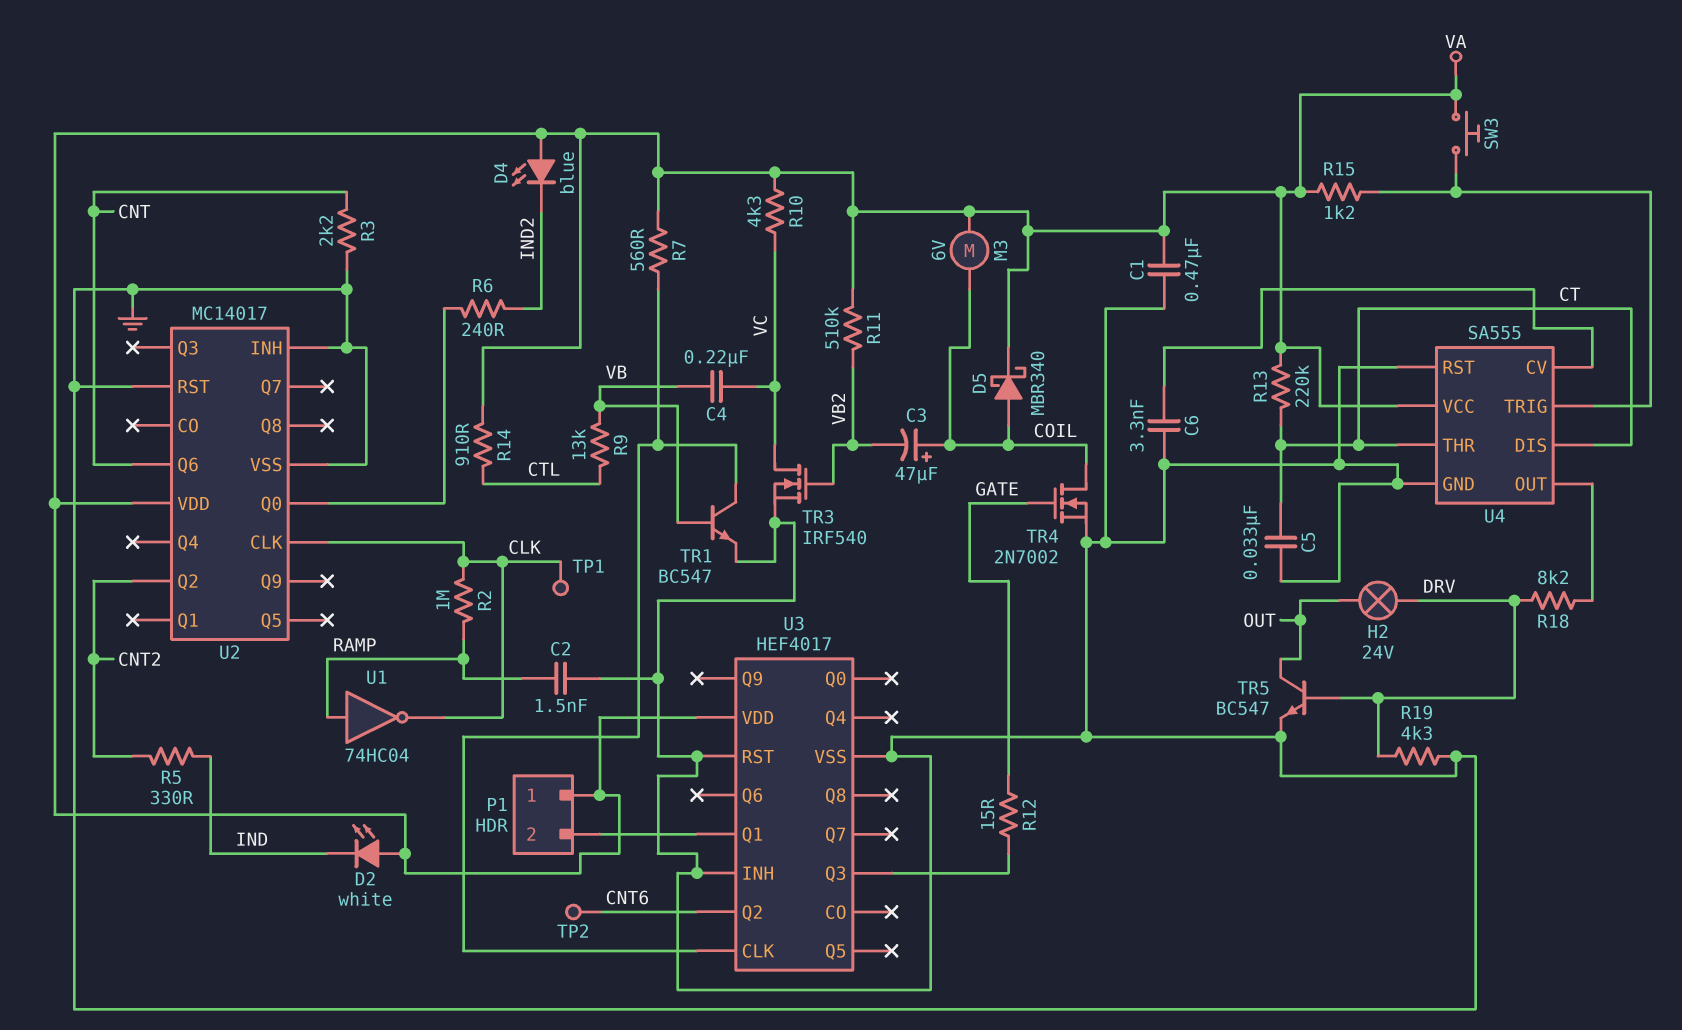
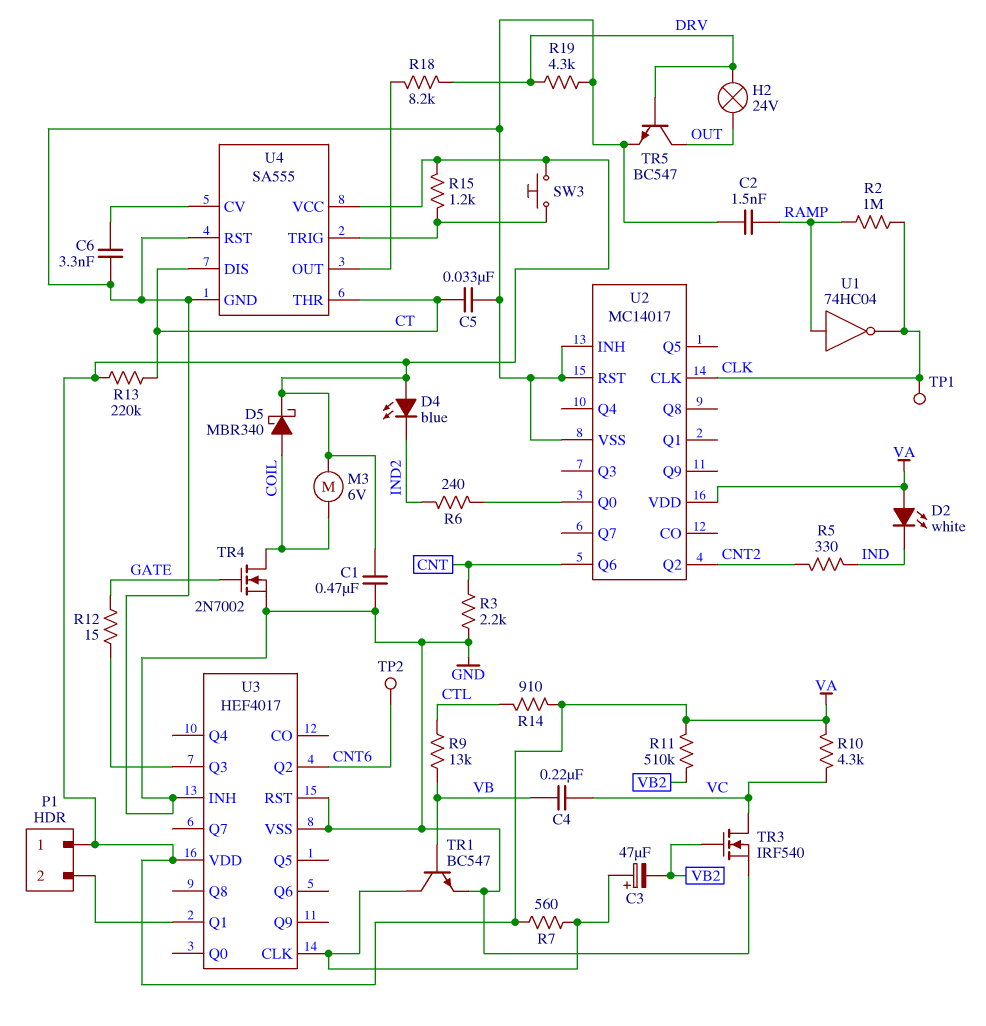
C3: 47uF (plus COIL, minus VB2) -> 47uF (plus U3/CLK, minus VB2)

